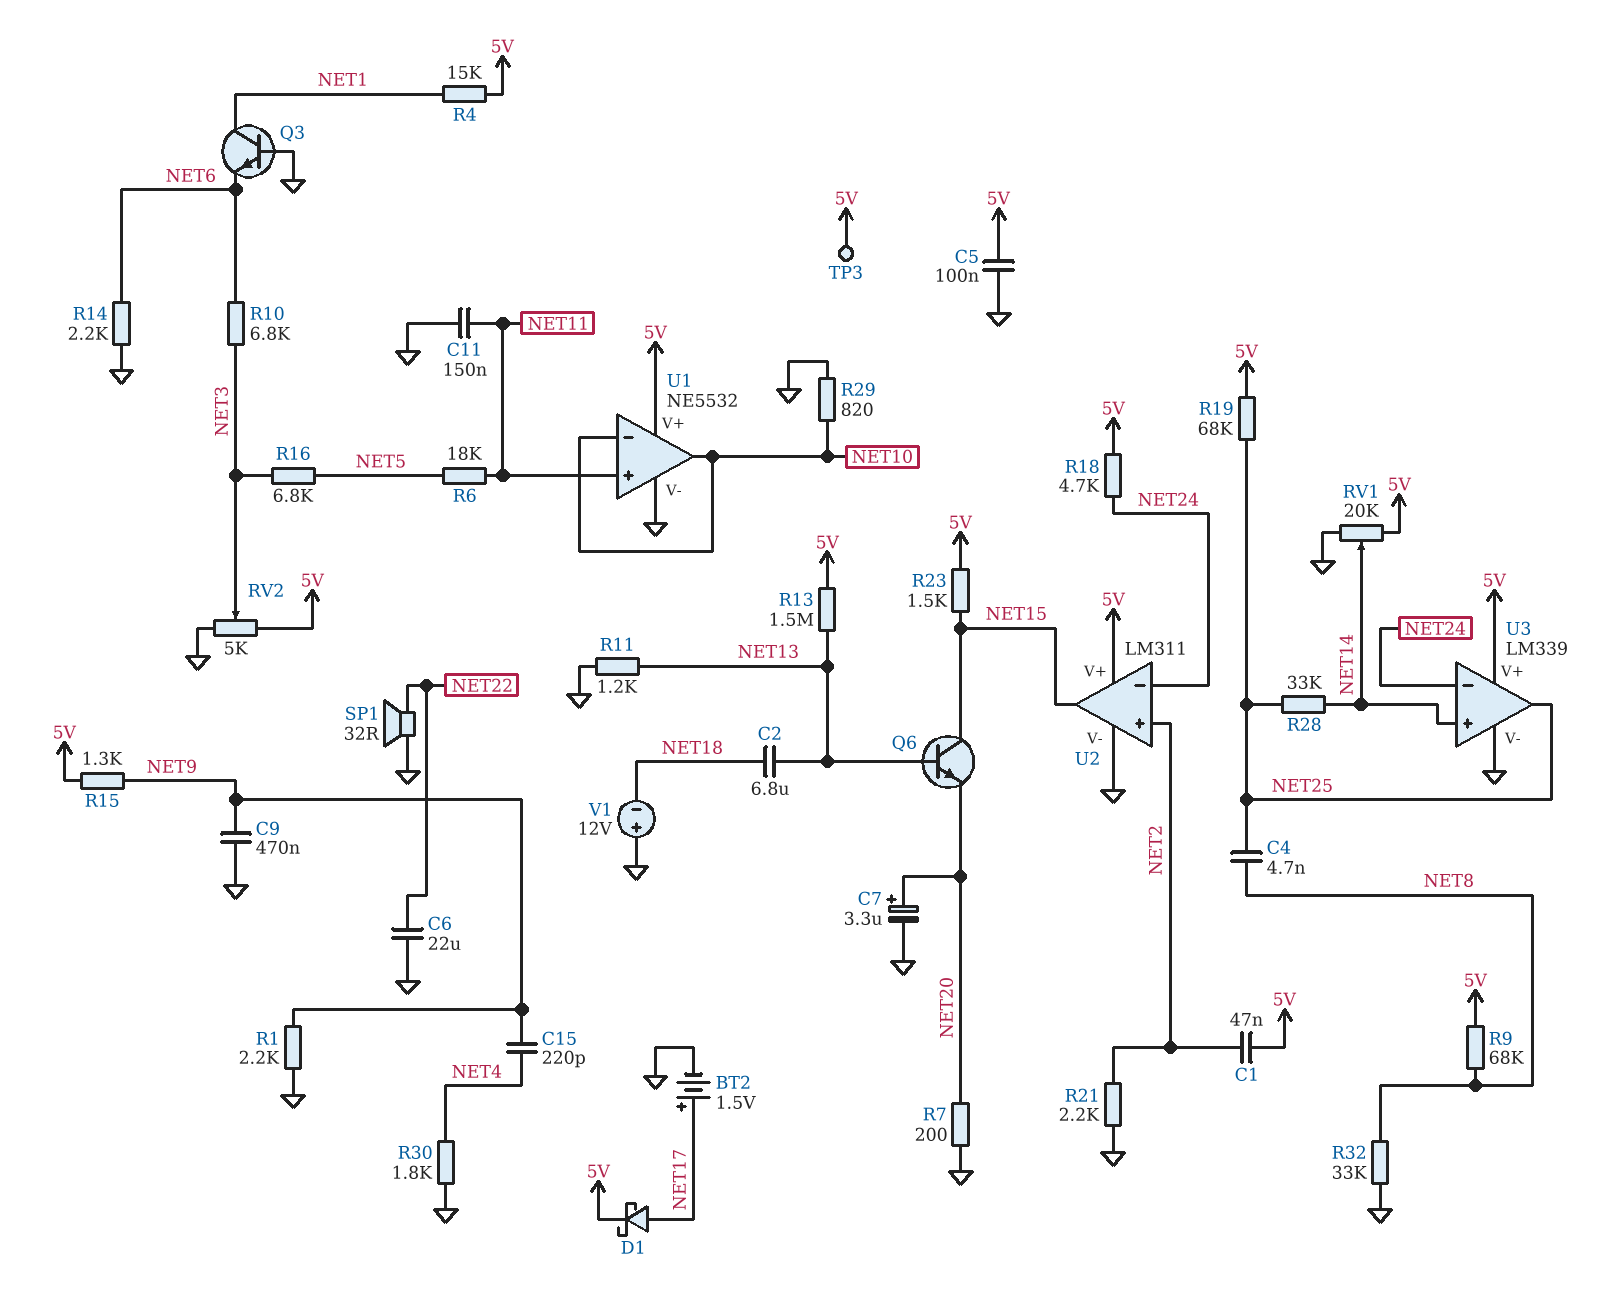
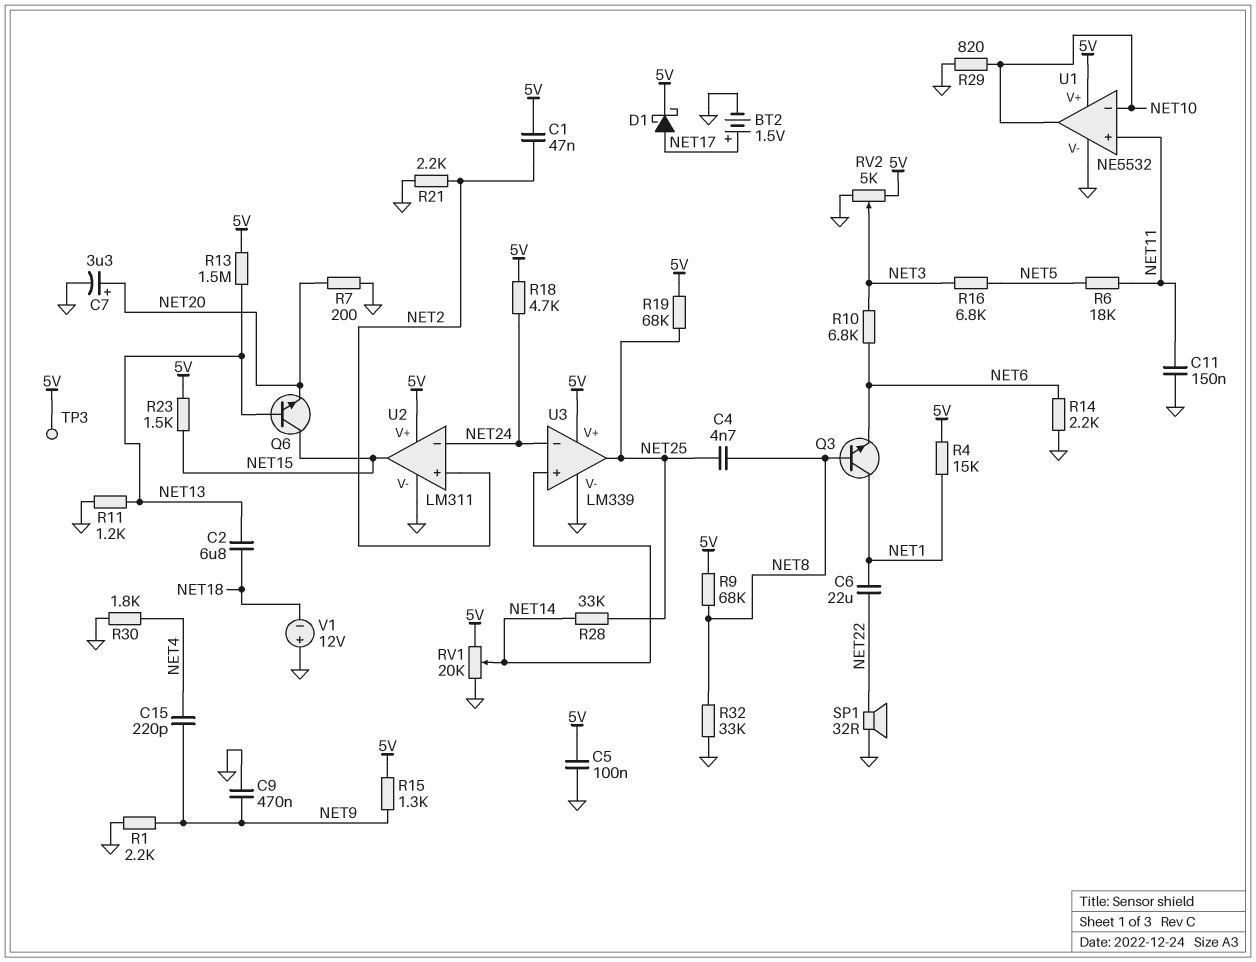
C6: 22uF (GND, NET22) -> 22uF (NET1, NET22)
Q3: NPN (B GND, C NET1, E NET6) -> NPN (B NET8, C NET1, E NET6)

